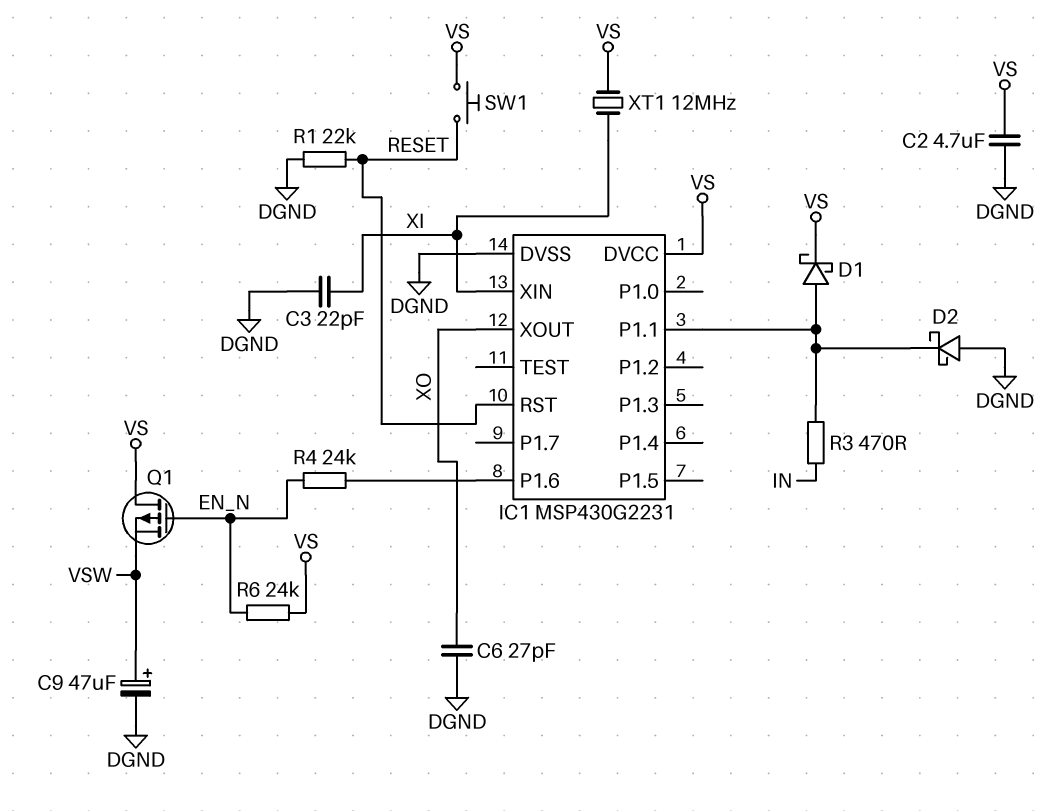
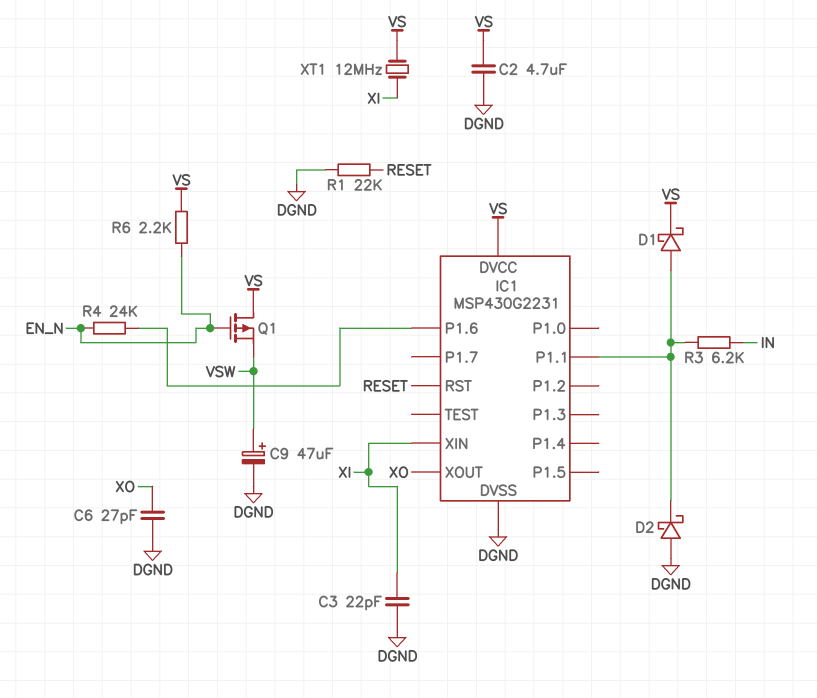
R3: 470 (IC1/P1.1, IN) -> 6.2k (IC1/P1.1, IN)
R6: 24k (EN_N, VS) -> 2.2k (EN_N, VS)
SW1: button (RESET, VS) -> none

